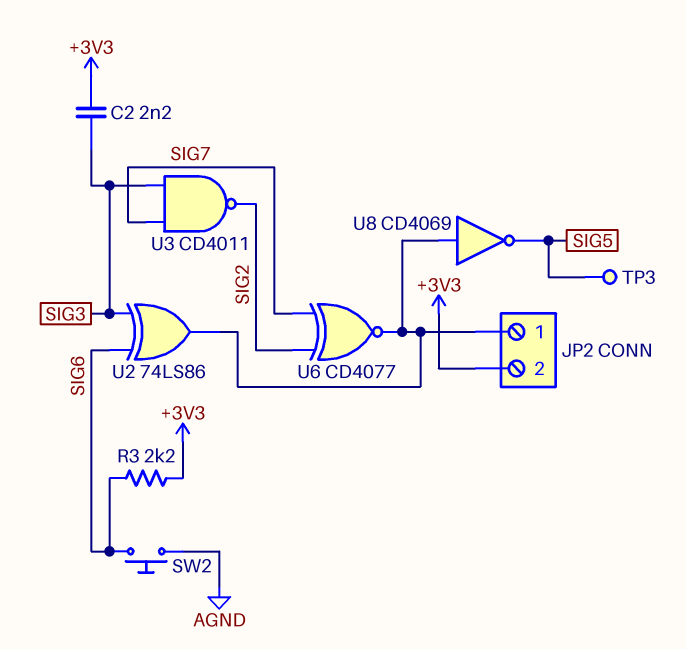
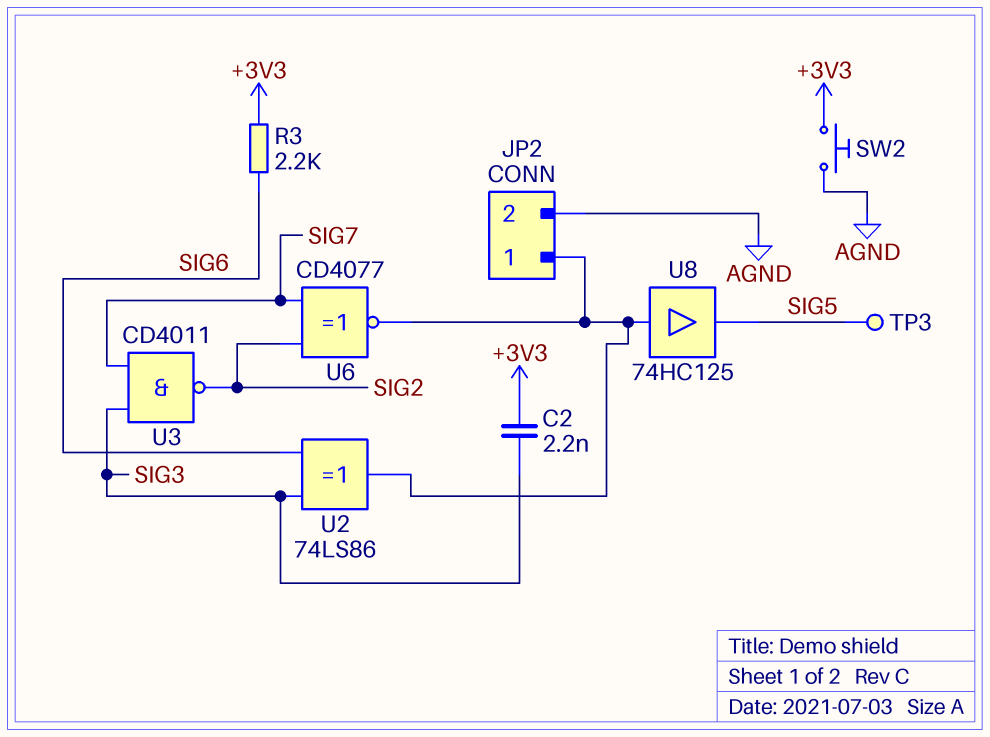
JP2 pin 2: +3V3 -> AGND
SW2: button (AGND, SIG6) -> button (+3V3, AGND)
U8: NOT CD4069 (in JP2/1, out SIG5) -> buffer 74HC125 (in JP2/1, out SIG5)

